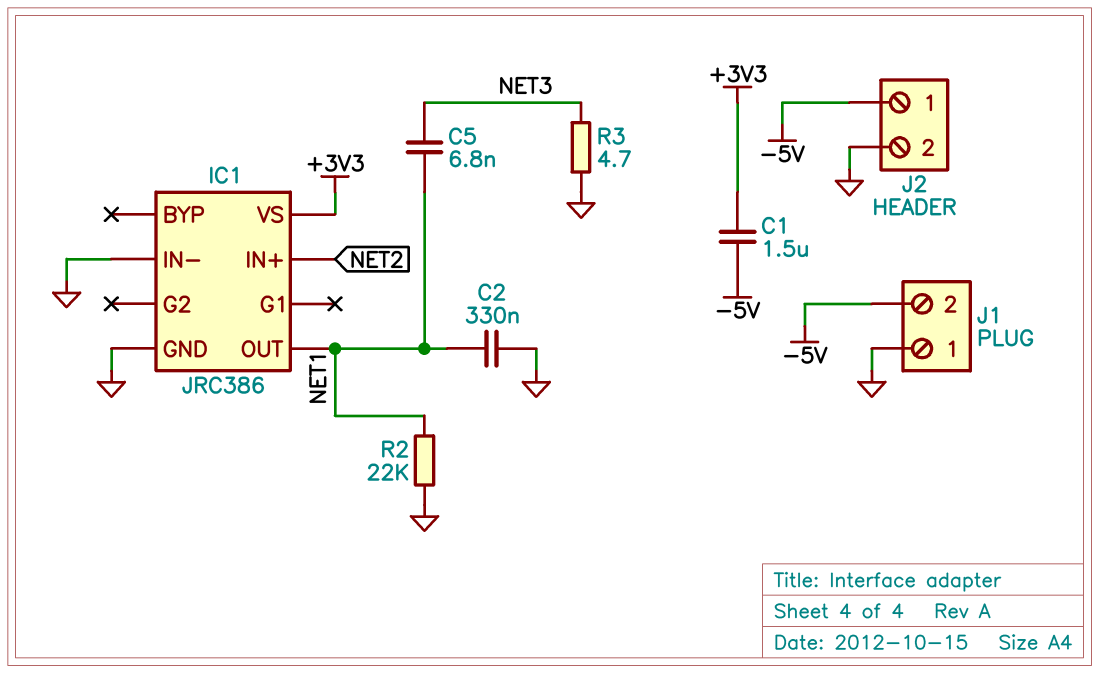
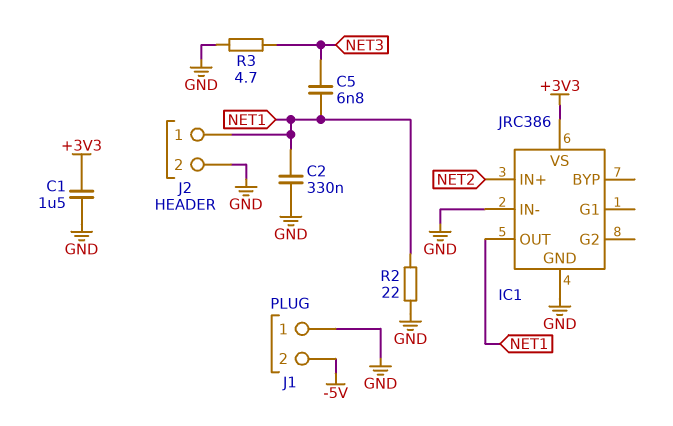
C1: 1.5uF (+3V3, -5V) -> 1.5uF (+3V3, GND)
J2 pin 1: -5V -> NET1
R2: 22k (GND, NET1) -> 22 (GND, NET1)

